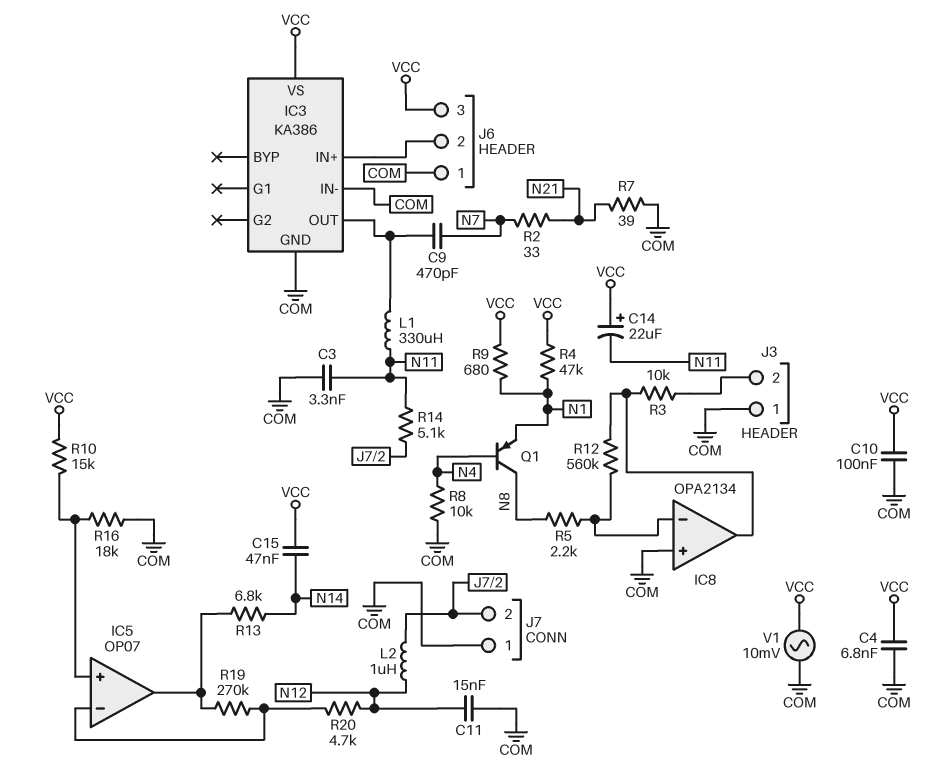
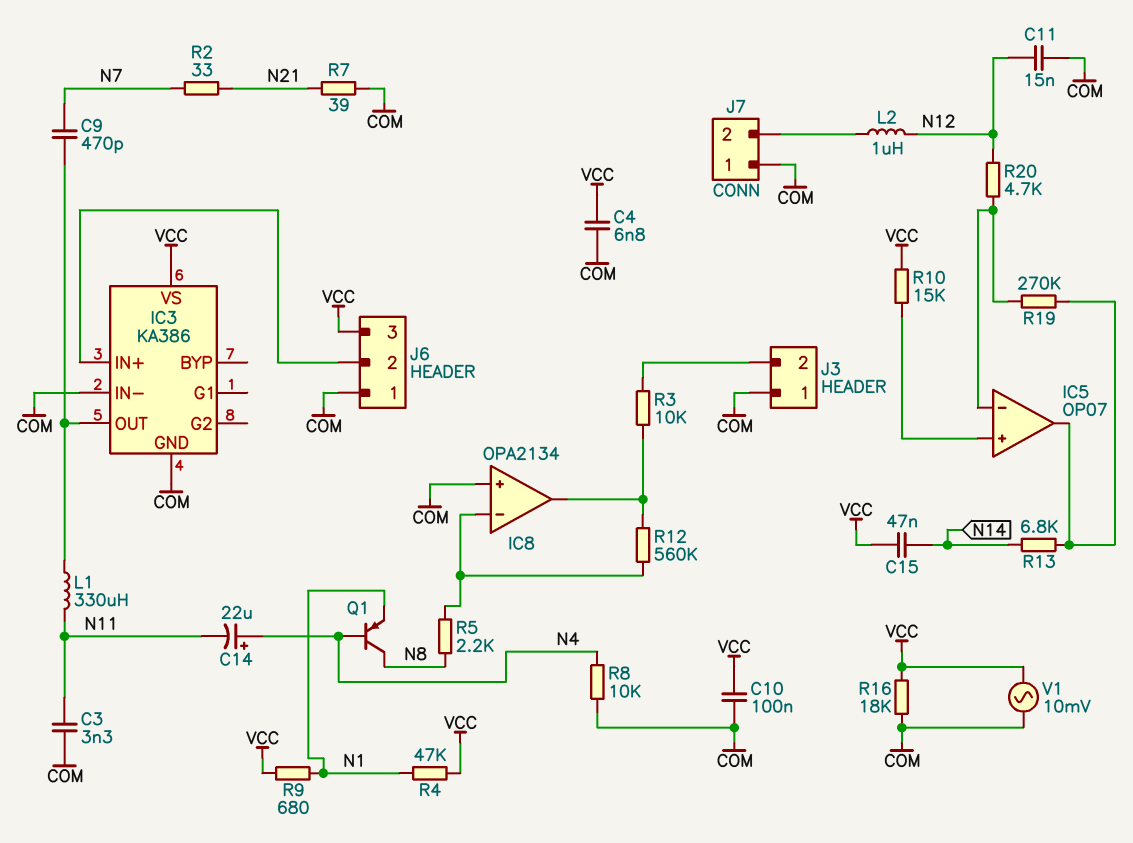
C14: 22uF (plus VCC, minus N11) -> 22uF (plus N4, minus N11)
R14: 5.1k (J7/2, N11) -> none
R16: 18k (COM, IC5/in+) -> 18k (COM, VCC)

